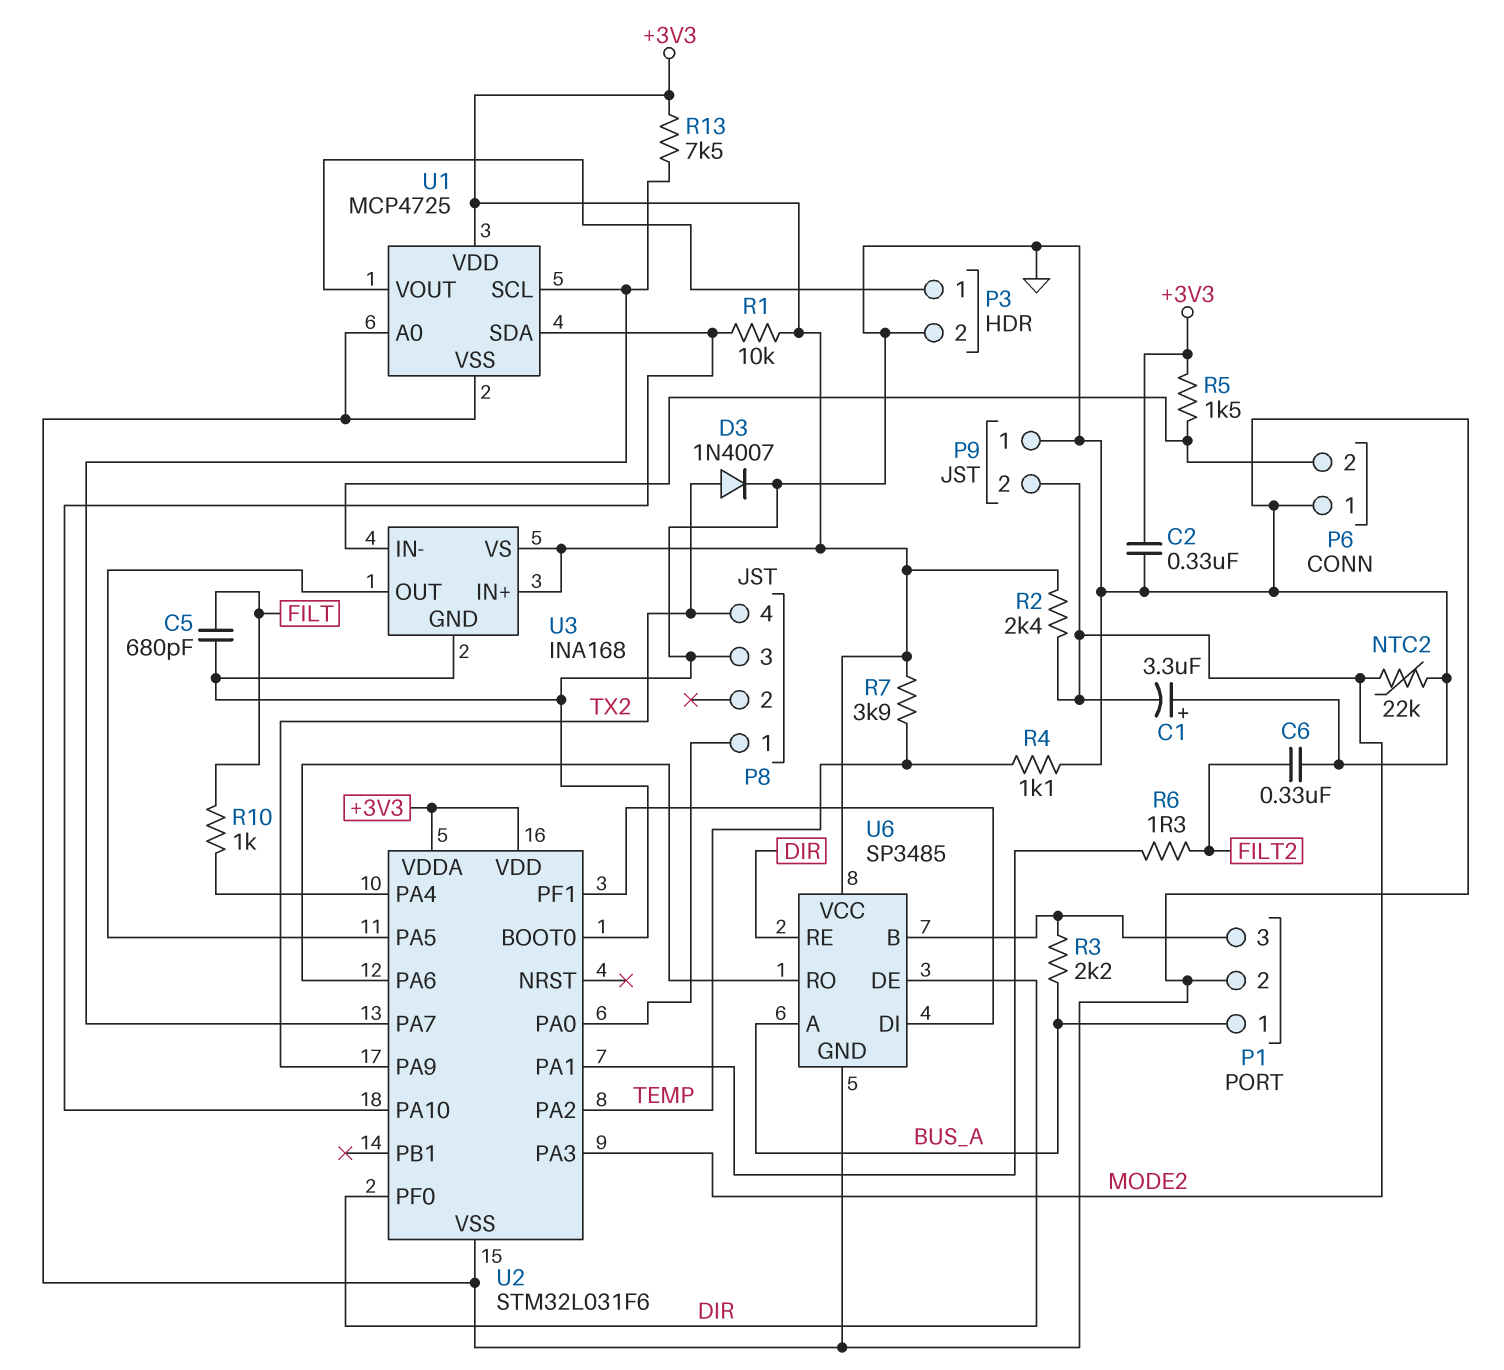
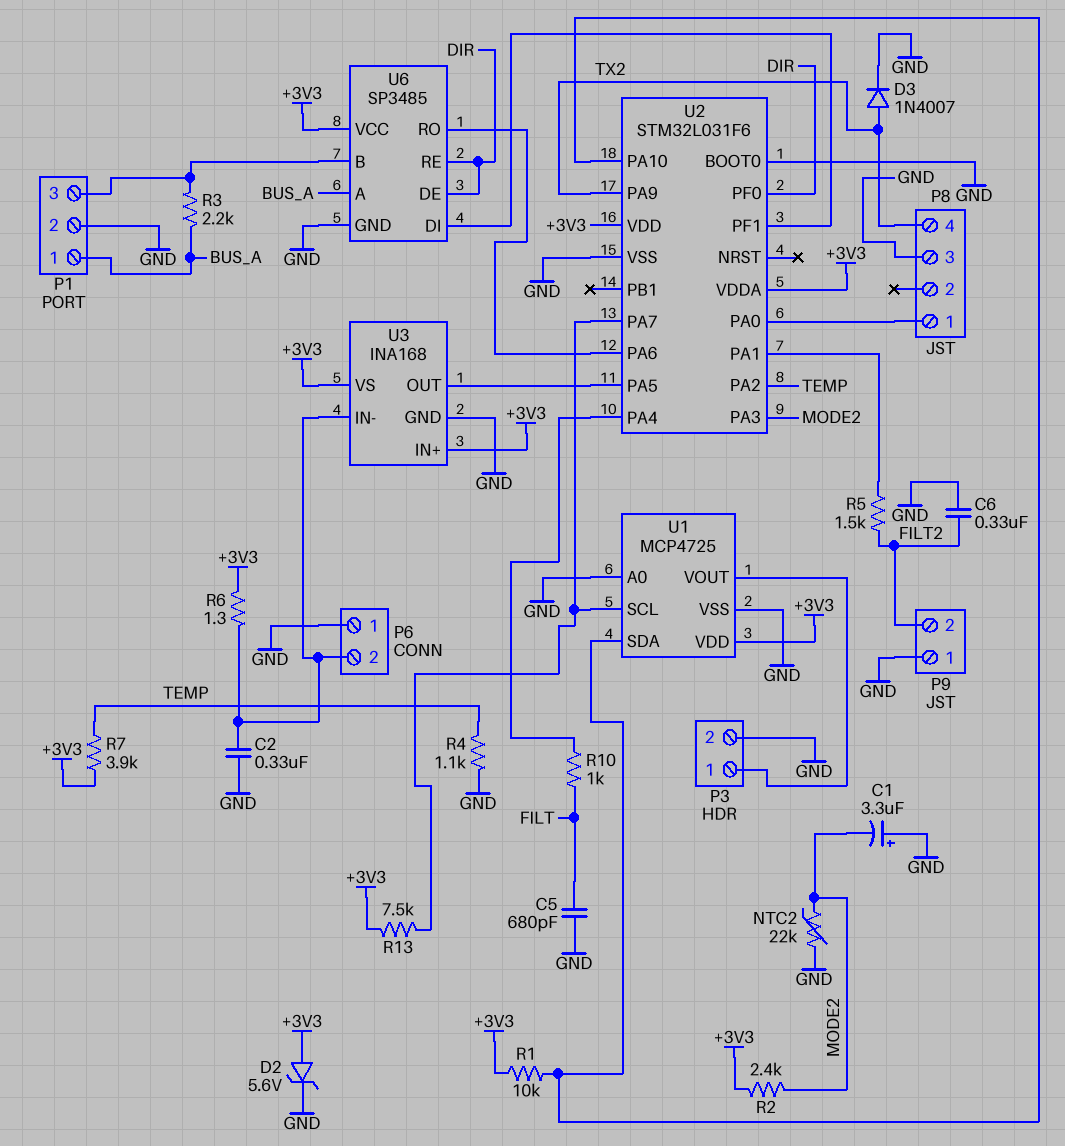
C2: 330nF (+3V3, GND) -> 330nF (GND, P6/2)
D2: none -> zener 5.6V (A +3V3, K GND)
P9 pin 2: MODE2 -> FILT2
R5: 1.5k (+3V3, P6/2) -> 1.5k (FILT2, U2/PA1)
R6: 1.3 (FILT2, U2/PA1) -> 1.3 (+3V3, P6/2)

